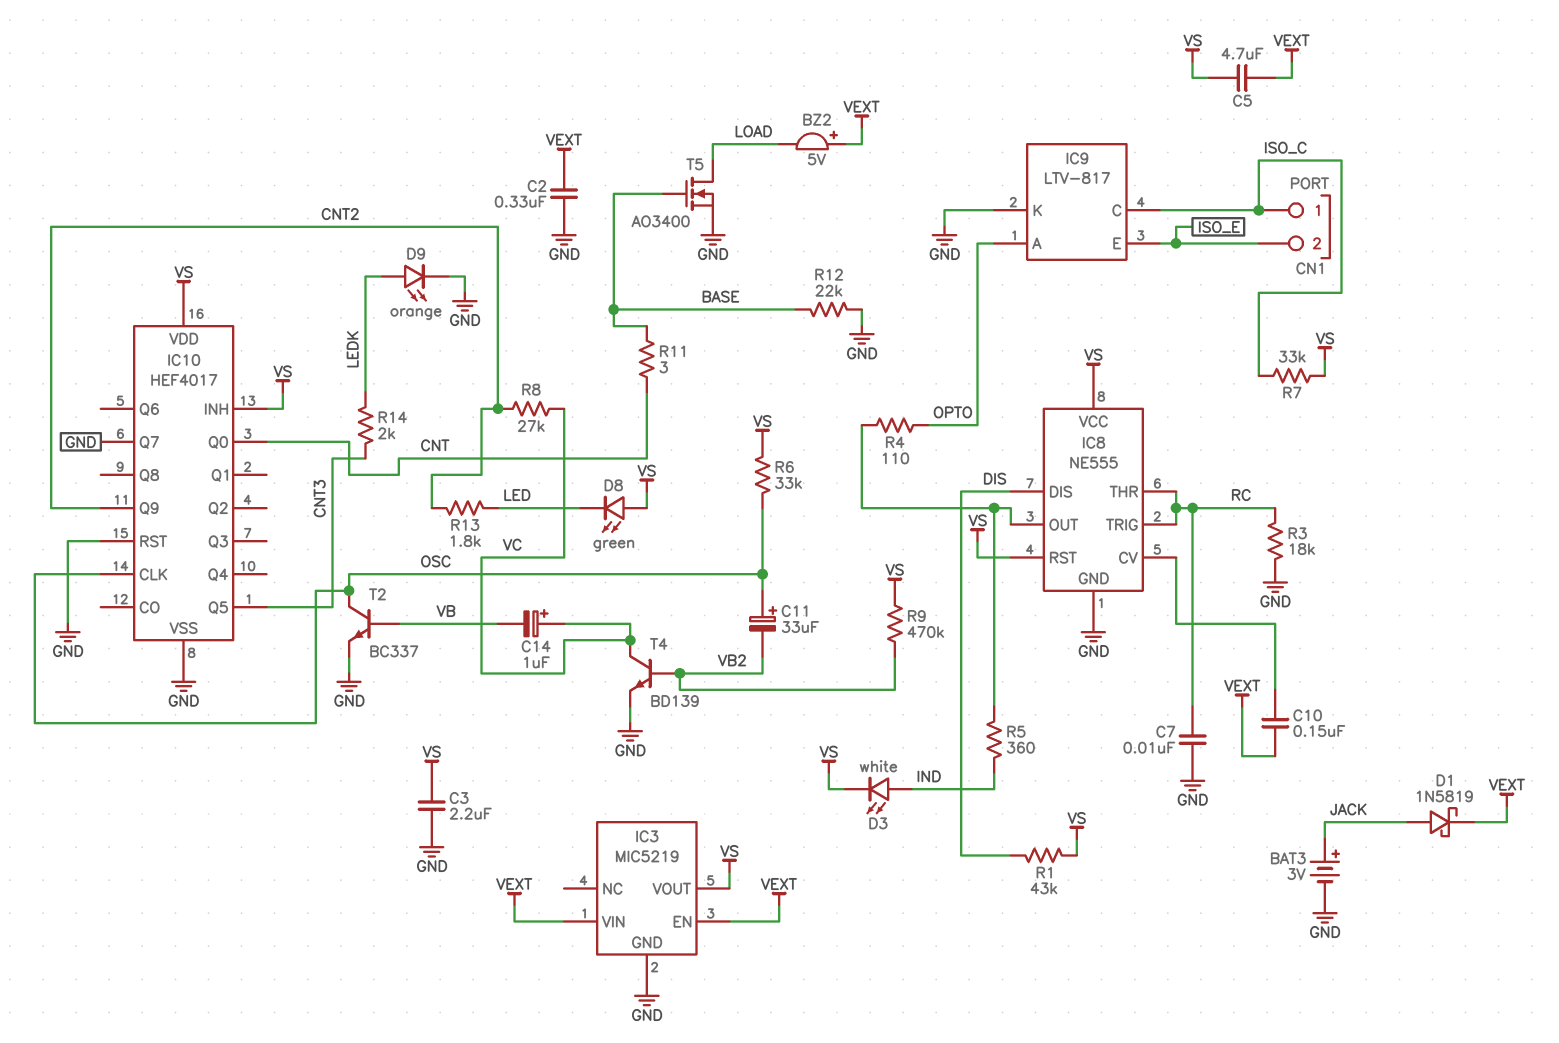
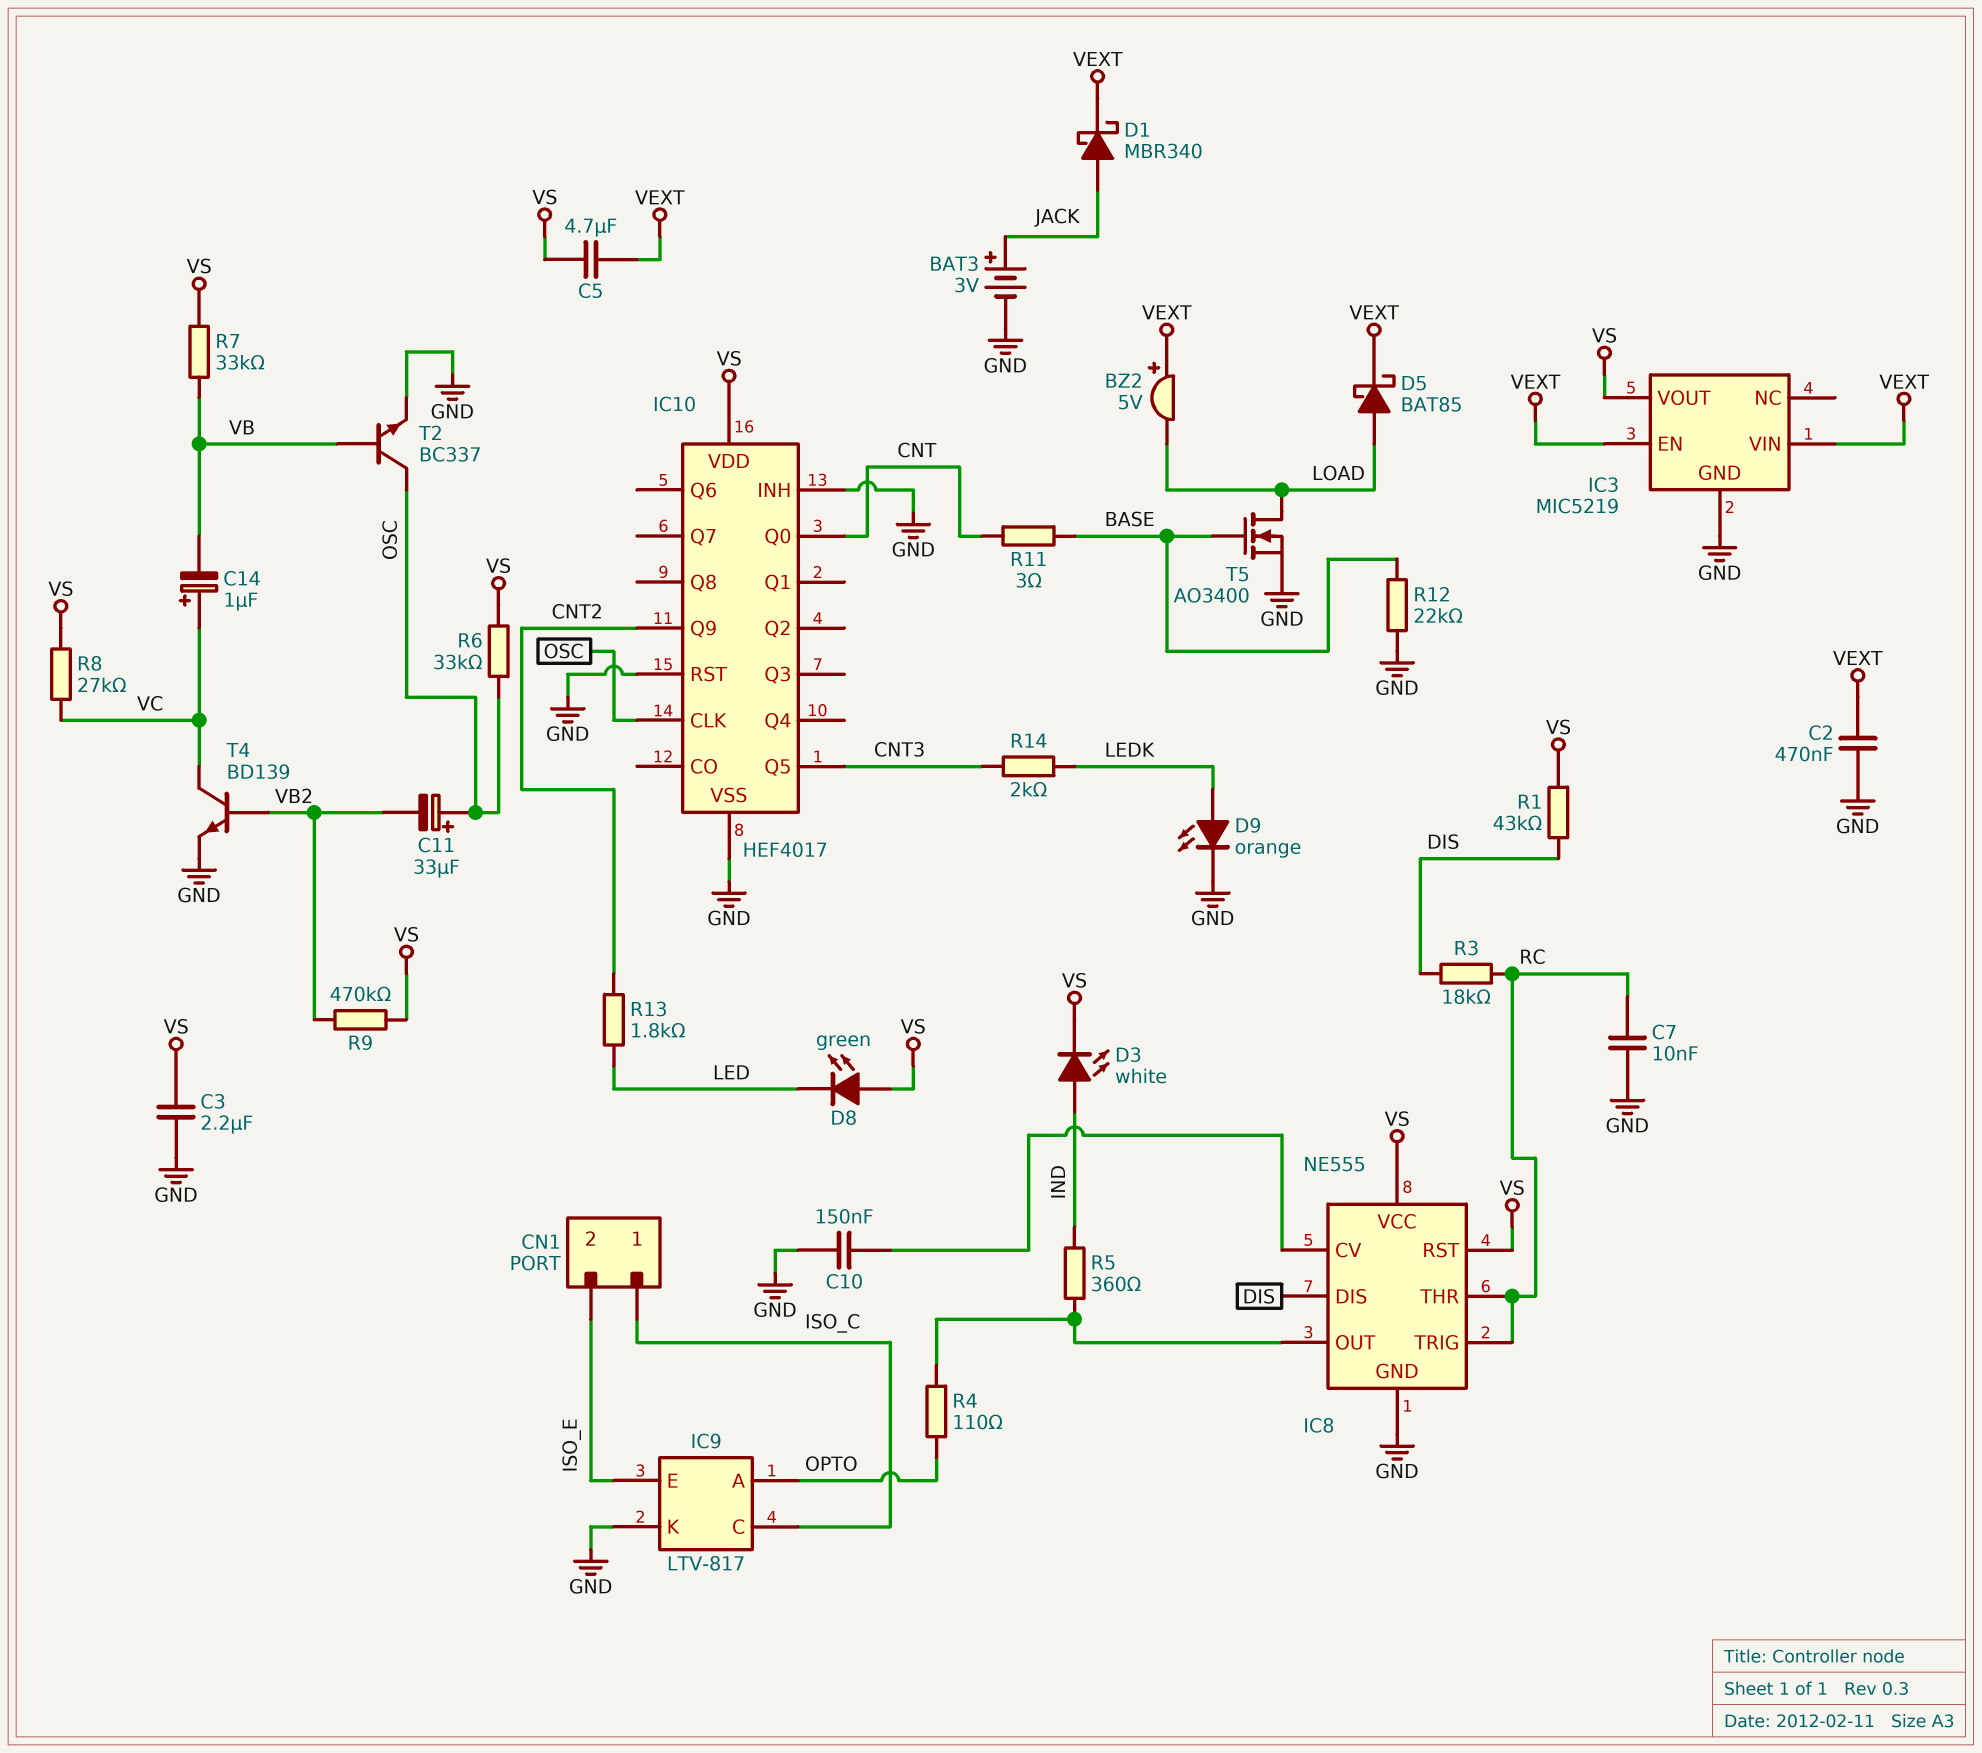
C2: 330nF (GND, VEXT) -> 470nF (GND, VEXT)
C10: 150nF (IC8/CV, VEXT) -> 150nF (GND, IC8/CV)
D1: schottky 1N5819 (A JACK, K VEXT) -> schottky MBR340 (A JACK, K VEXT)
D5: none -> schottky BAT85 (A LOAD, K VEXT)
IC10 pin INH: VS -> GND
IC10 pin Q7: GND -> none
R3: 18k (GND, RC) -> 18k (DIS, RC)
R7: 33k (ISO_C, VS) -> 33k (VB, VS)
R8: 27k (CNT2, VC) -> 27k (VC, VS)

